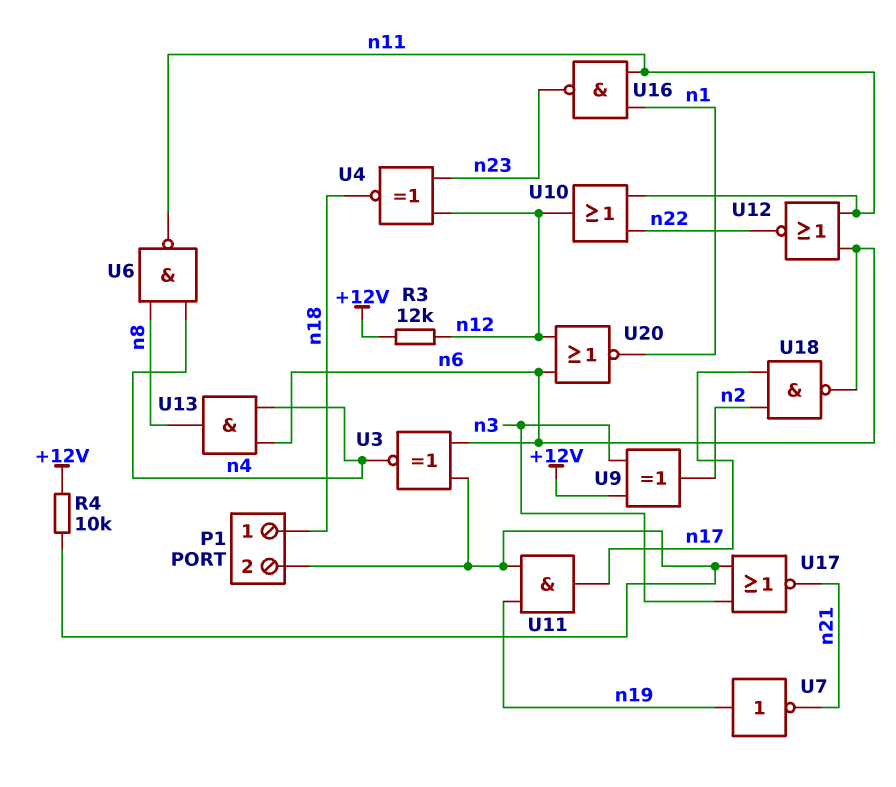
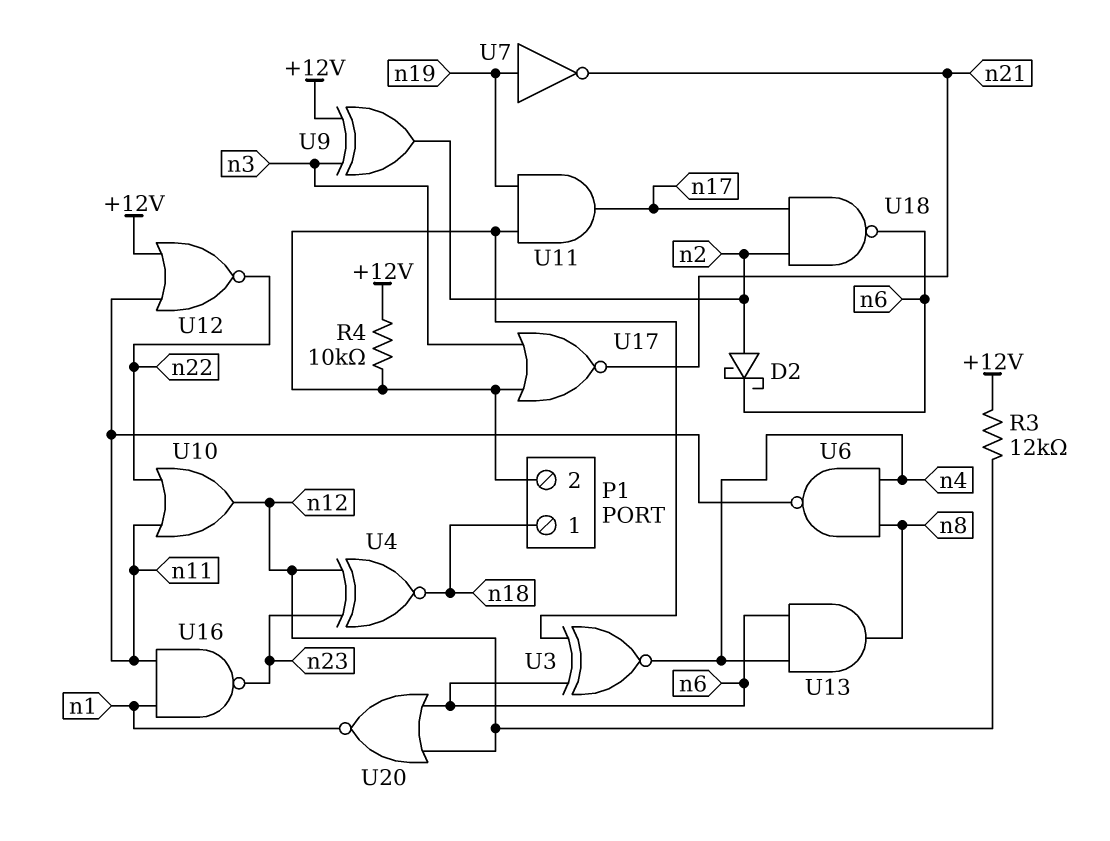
D2: none -> schottky (A n2, K n6)
U12: NOR (in n6, in n11, out n22) -> NOR (in +12V, in n11, out n22)

